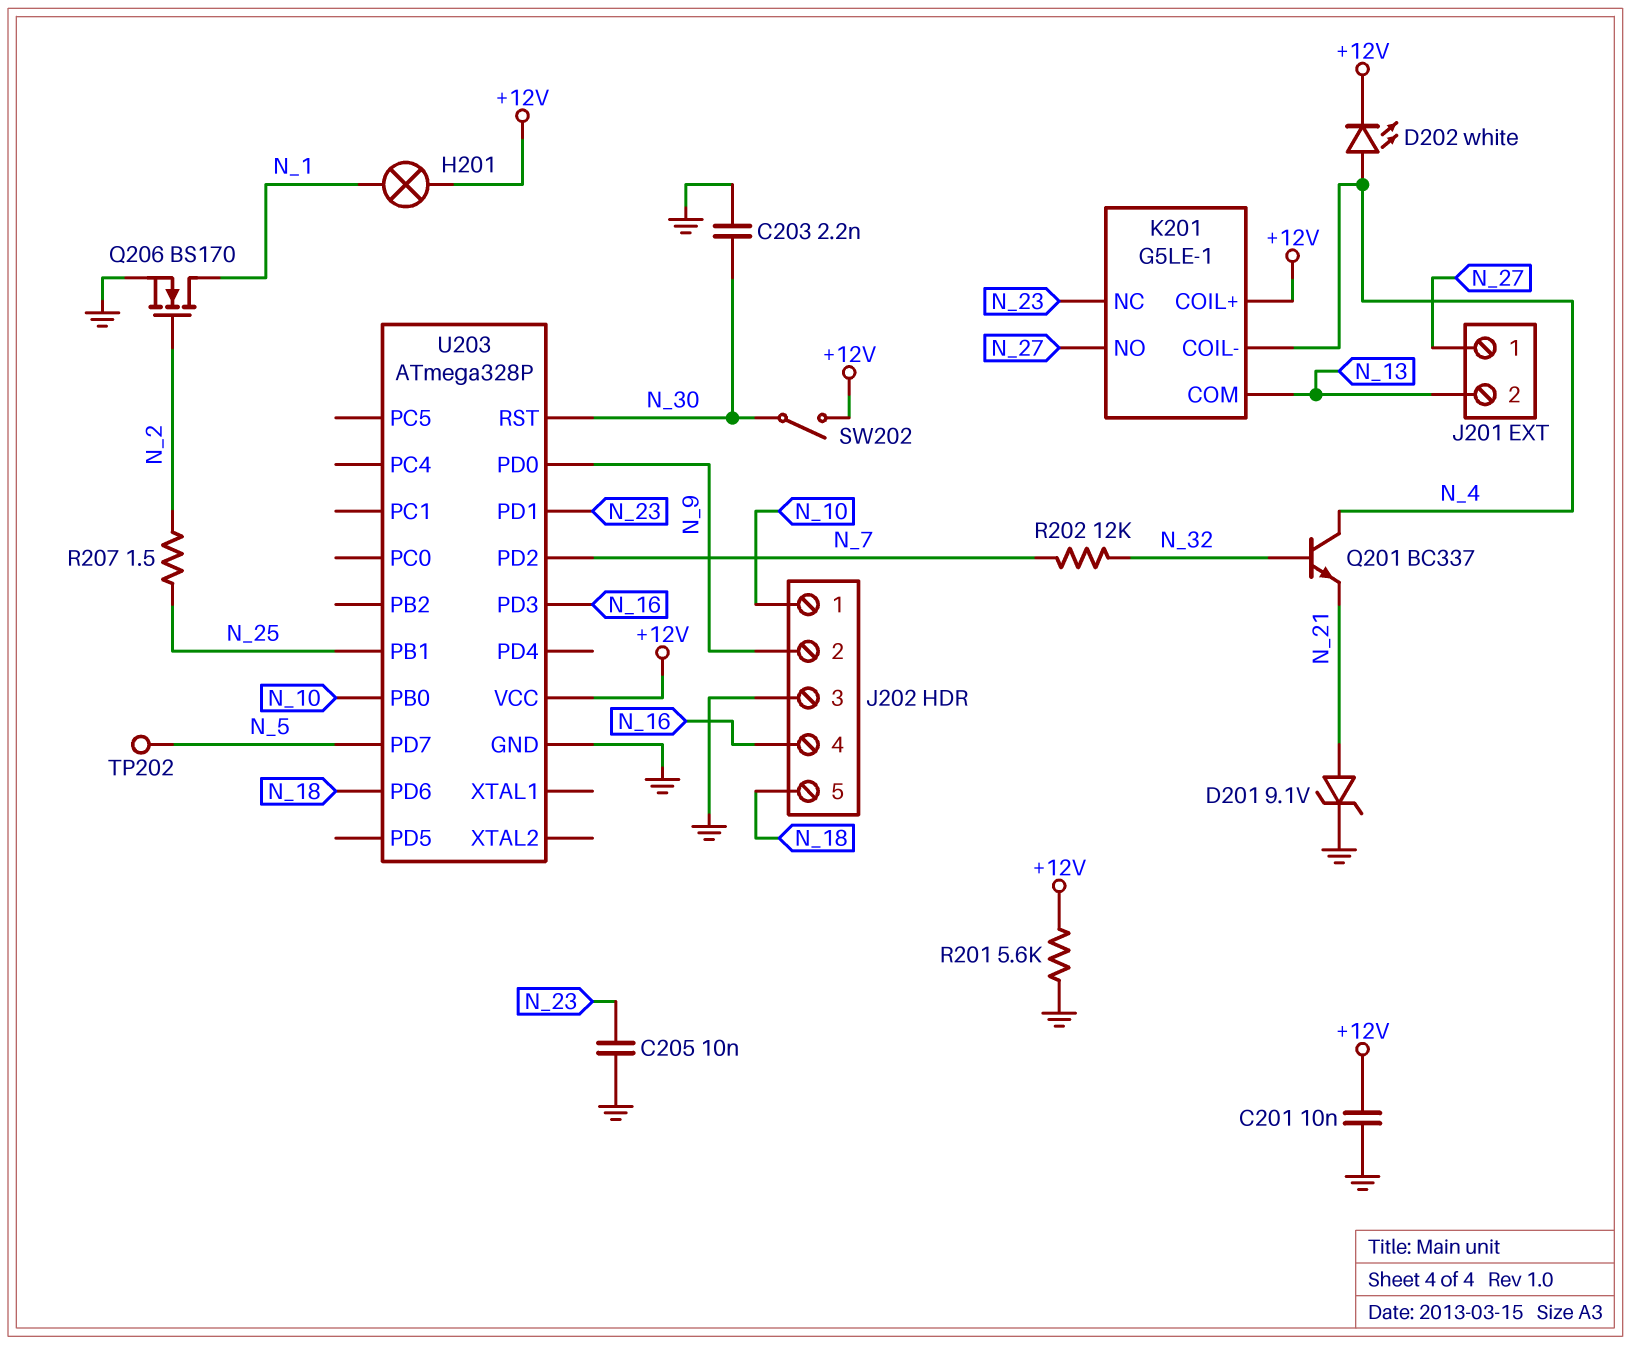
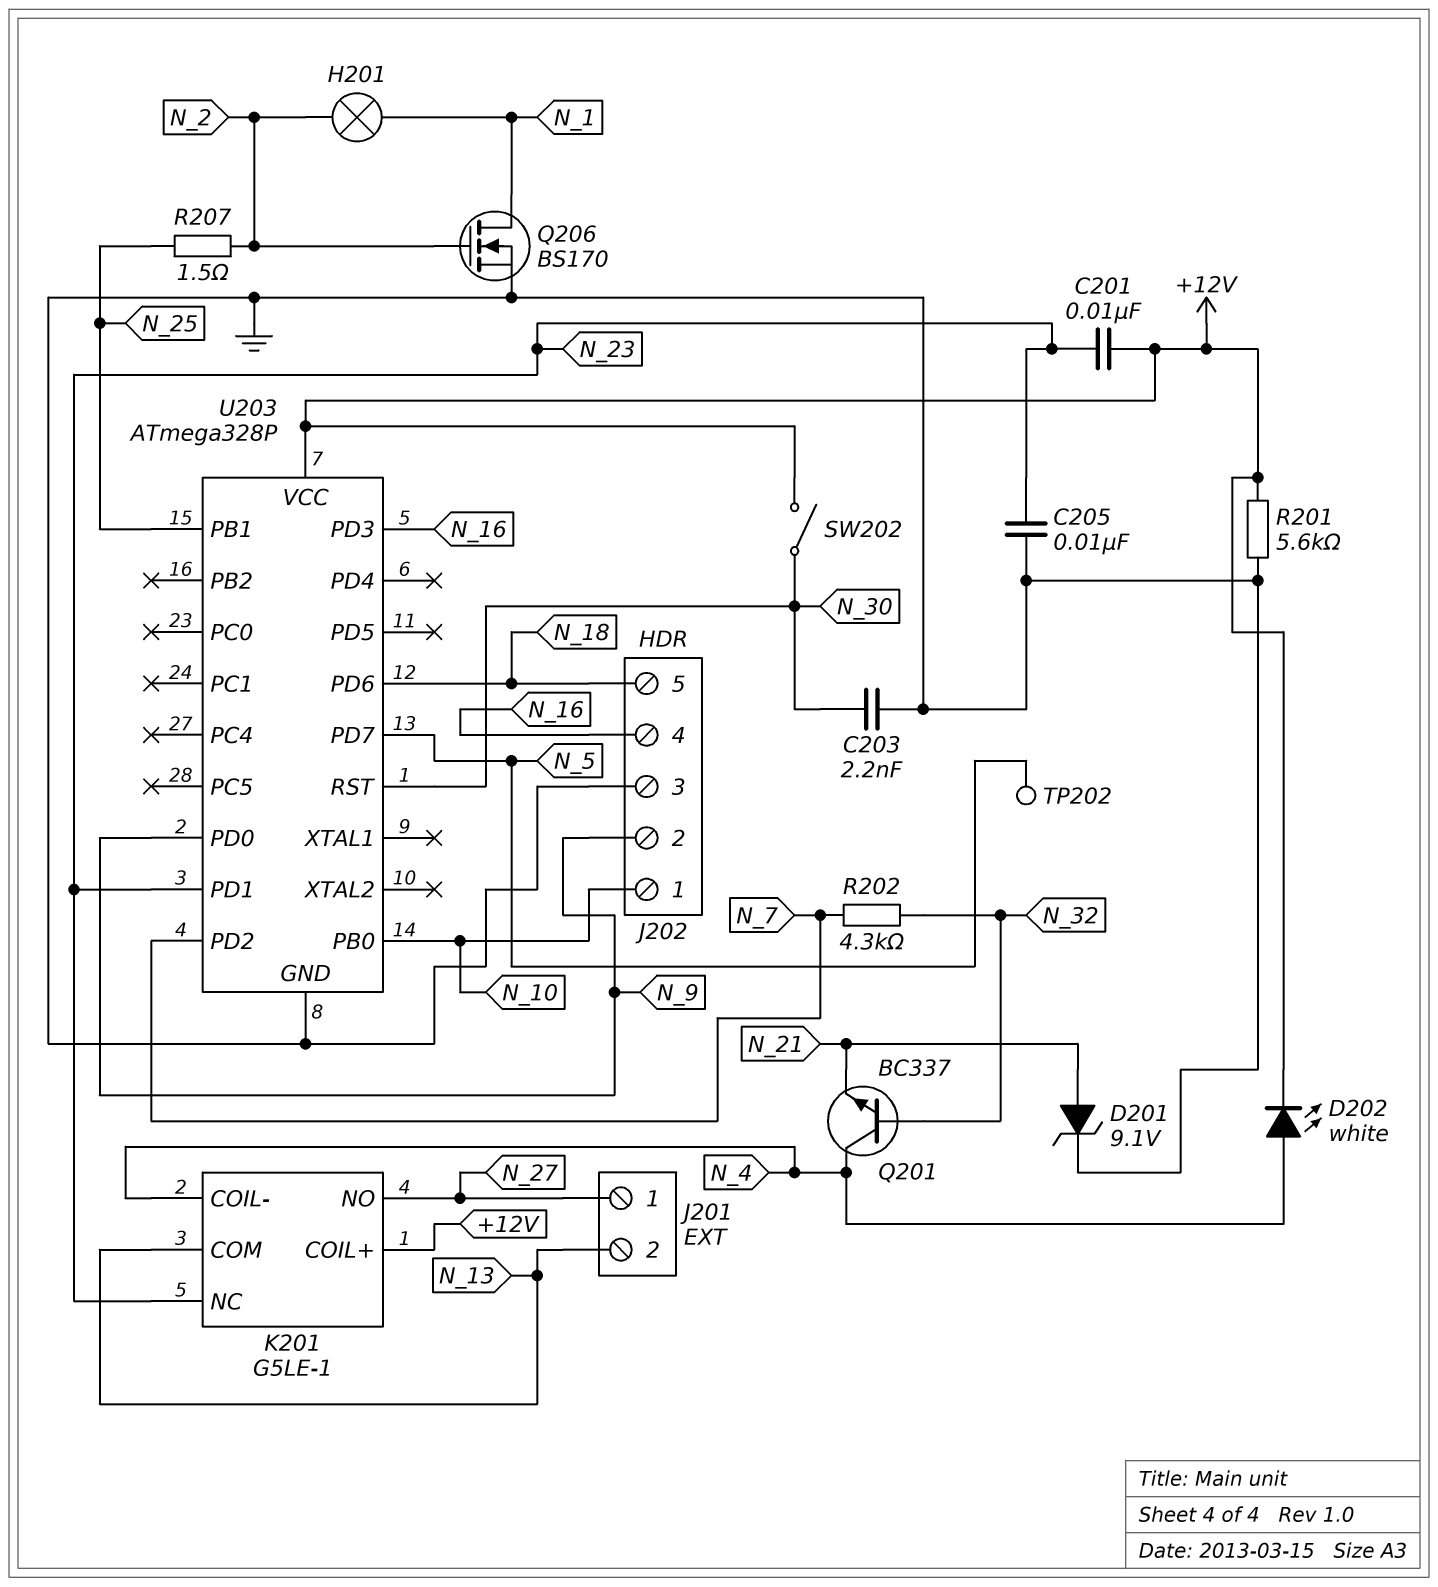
C201: 10nF (+12V, GND) -> 10nF (+12V, N_23)
H201: lamp (+12V, N_1) -> lamp (N_1, N_2)
R202: 12k (N_7, N_32) -> 4.3k (N_7, N_32)

